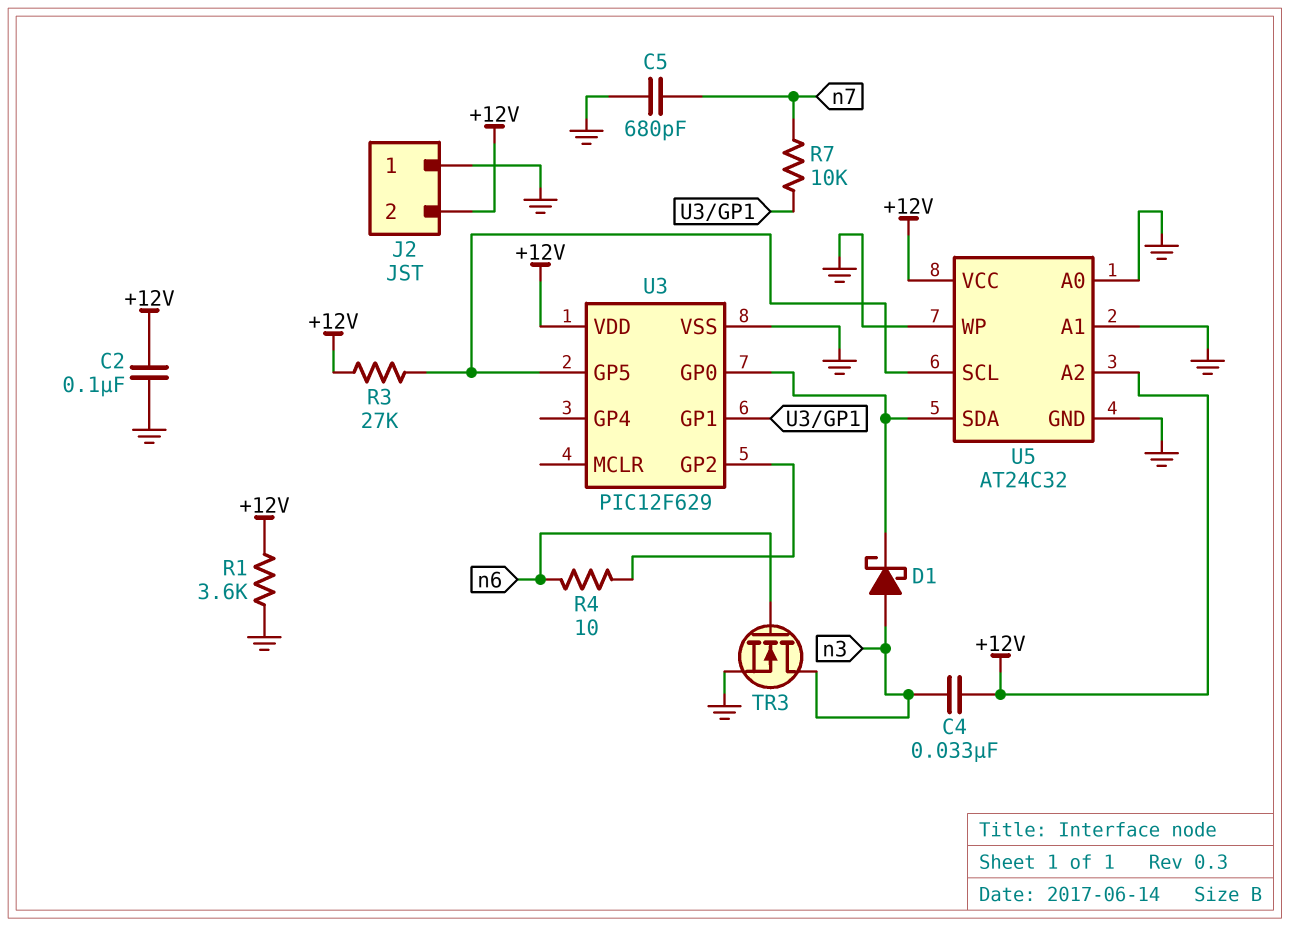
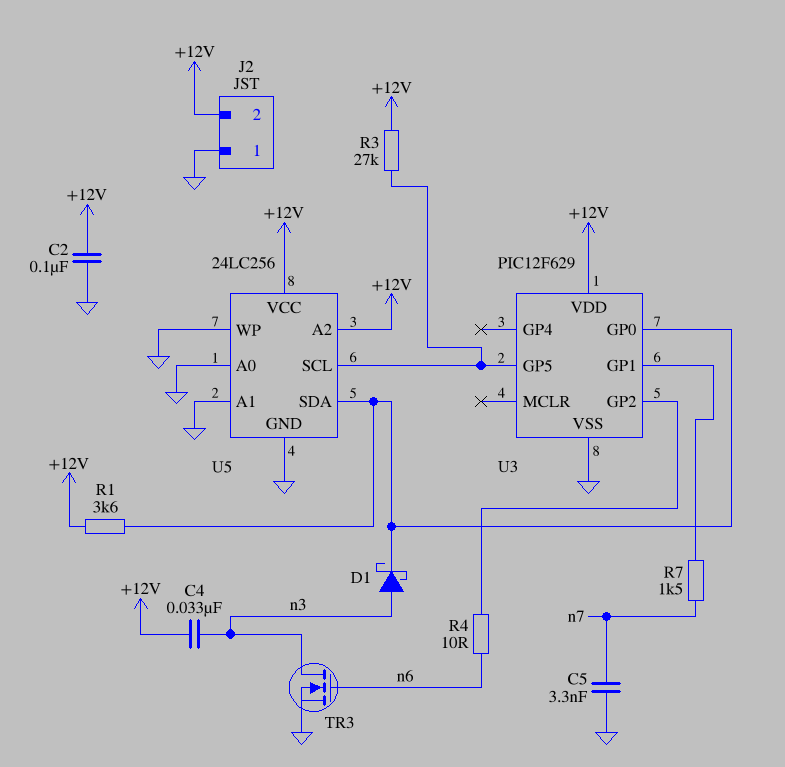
C5: 680pF (GND, n7) -> 3.3nF (GND, n7)
R1: 3.6k (+12V, GND) -> 3.6k (+12V, U3/GP0)
R7: 10k (U3/GP1, n7) -> 1.5k (U3/GP1, n7)
U5: AT24C32 -> 24LC256

